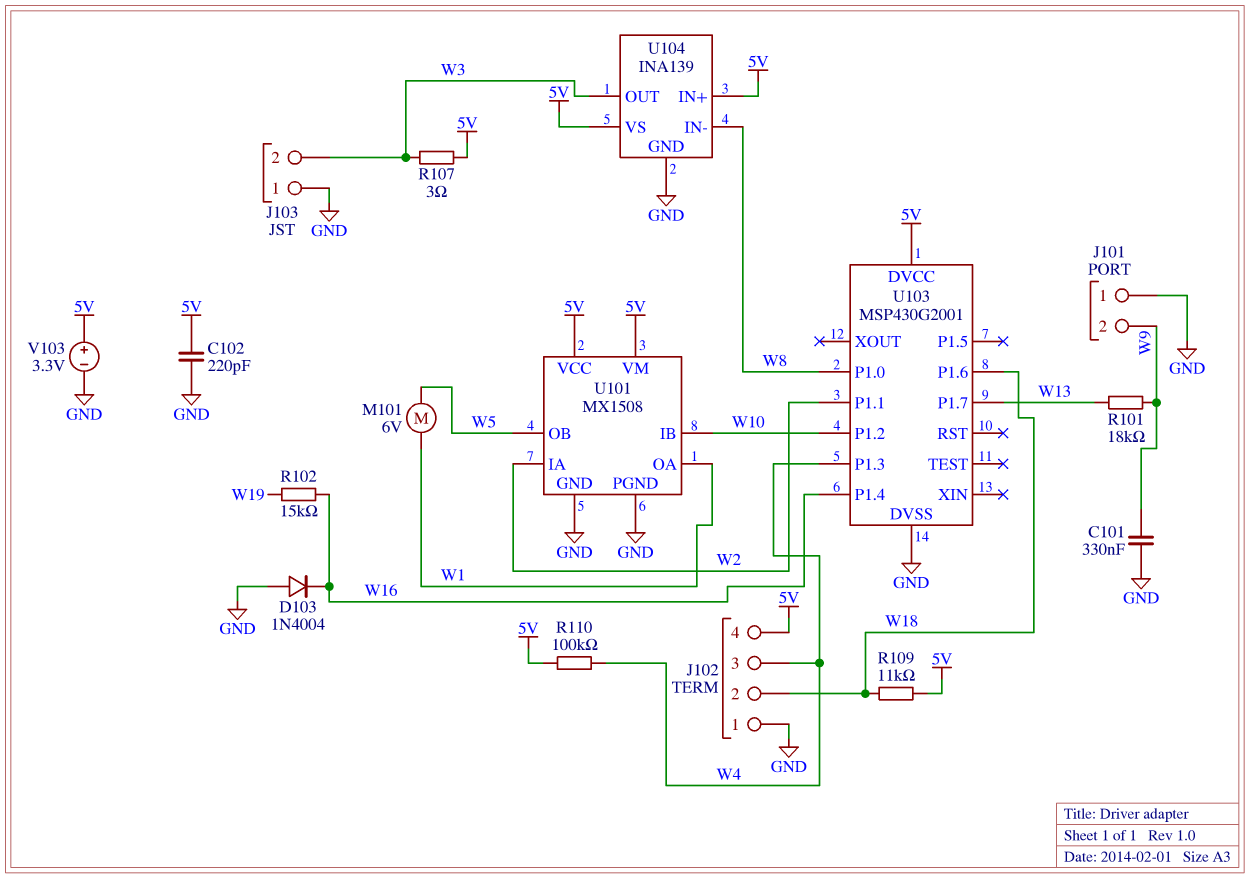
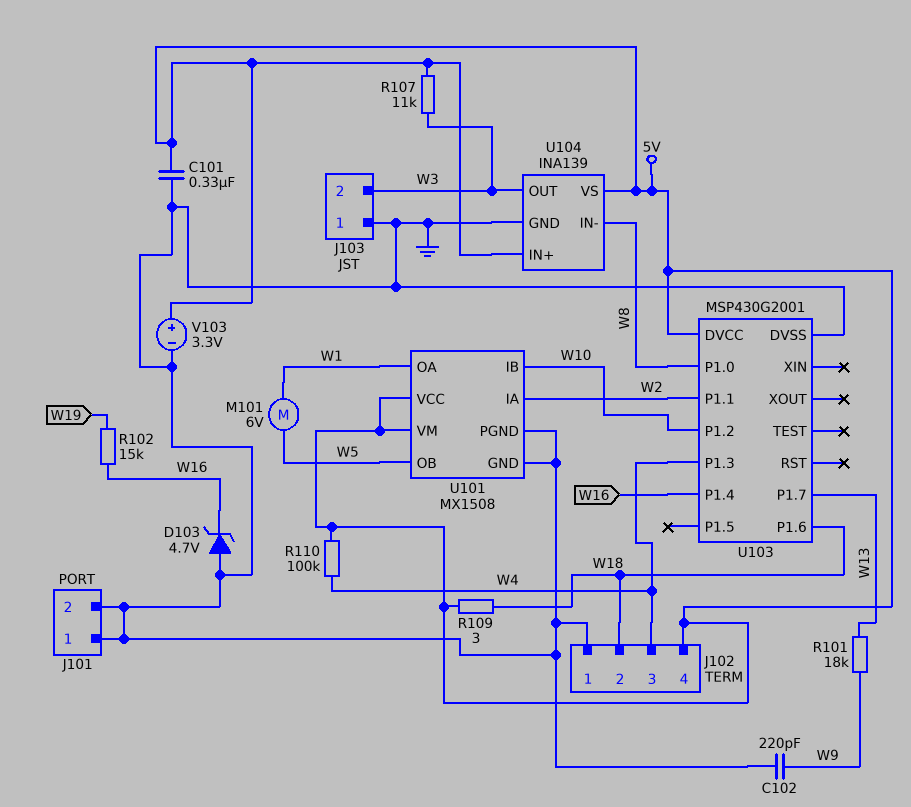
C101: 330nF (GND, W9) -> 330nF (5V, GND)
C102: 220pF (5V, GND) -> 220pF (GND, W9)
D103: diode 1N4004 (A GND, K W16) -> zener 4.7V (A GND, K W16)
J101 pin 2: W9 -> GND
R107: 3 (5V, W3) -> 11k (5V, W3)
R109: 11k (5V, W18) -> 3 (5V, W18)

